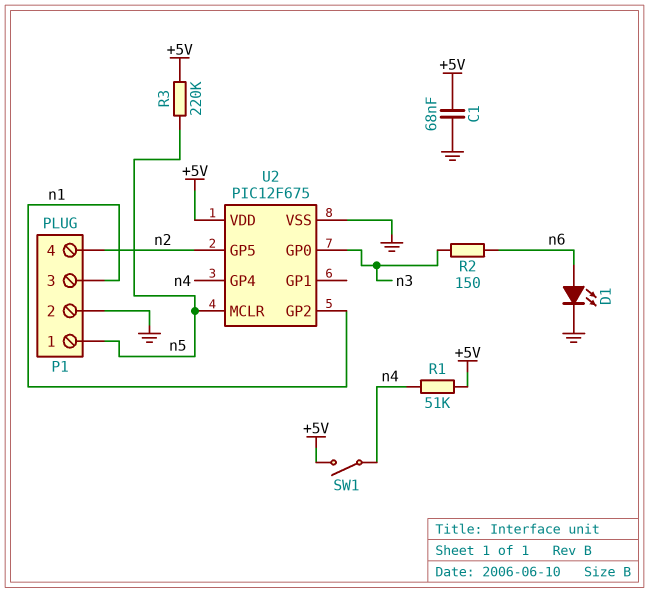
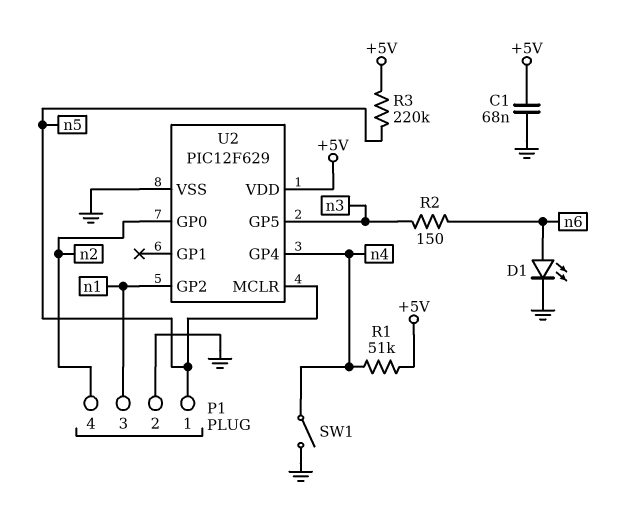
SW1: switch (+5V, n4) -> switch (GND, n4)
U2: PIC12F675 -> PIC12F629
U2 pin GP0: n3 -> n2
U2 pin GP5: n2 -> n3

